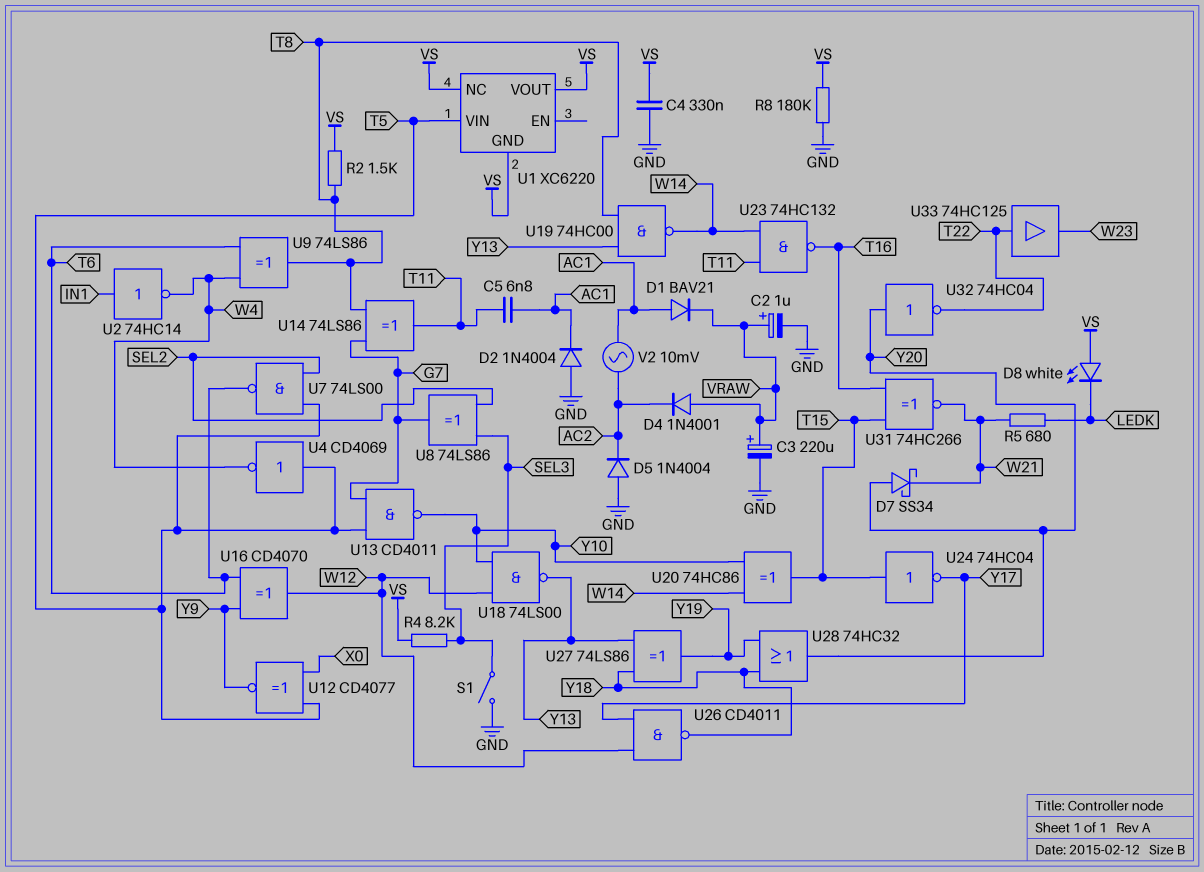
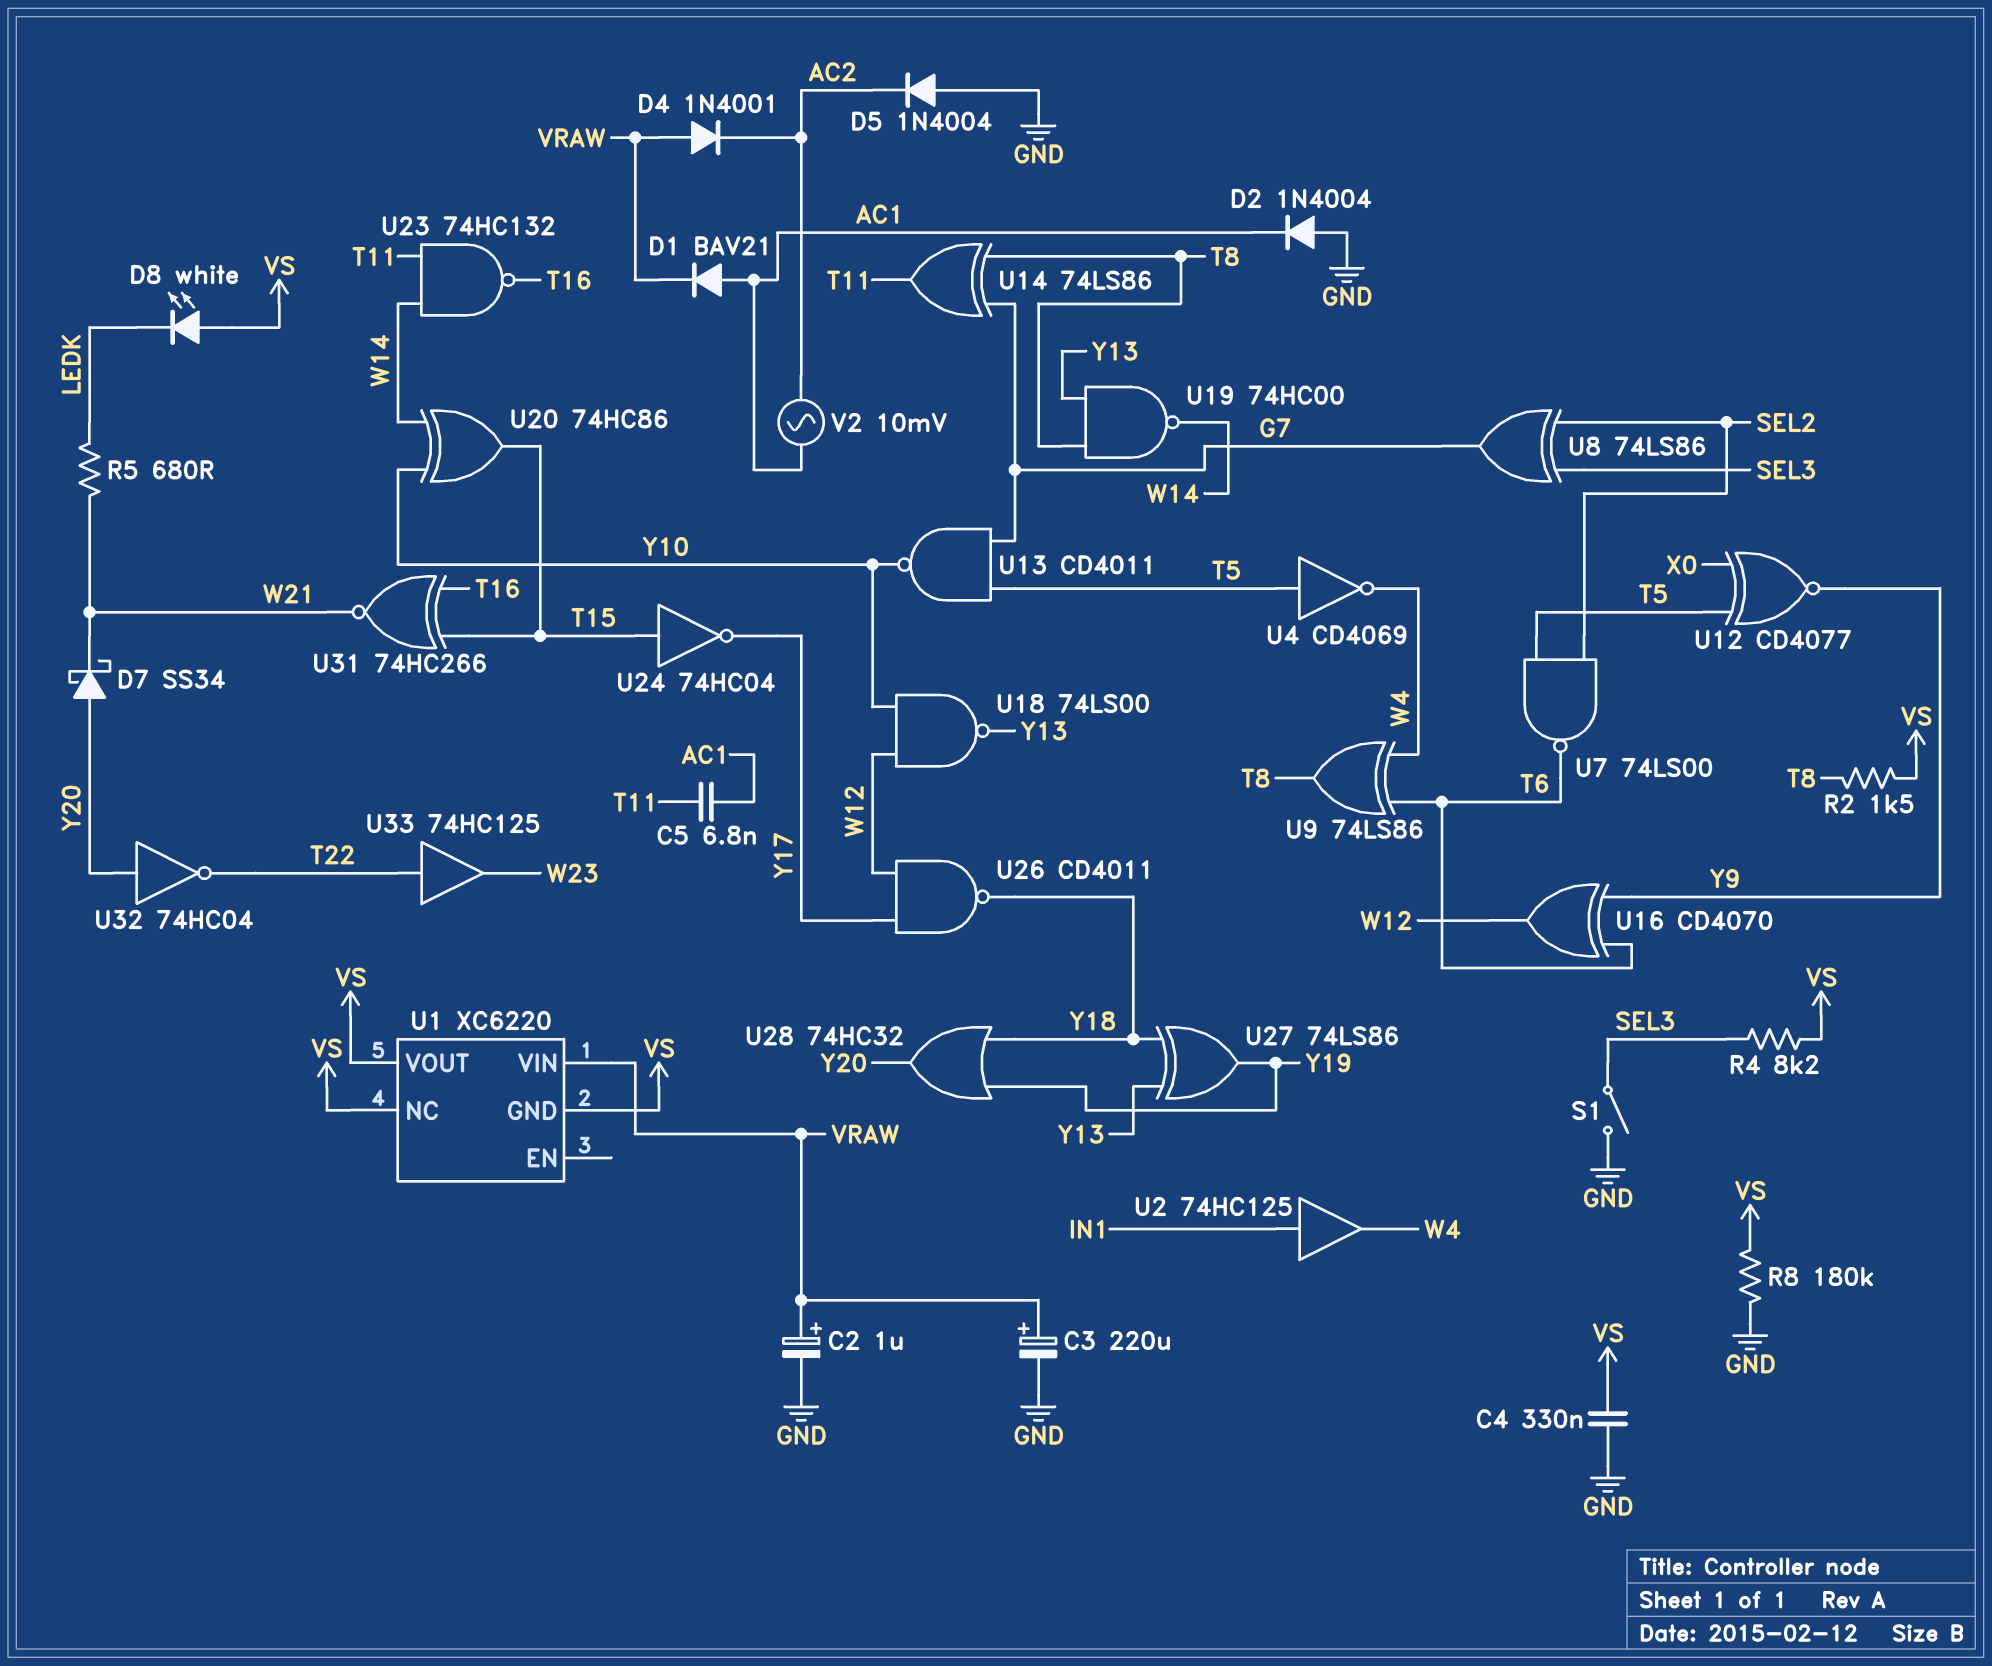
U1 pin VIN: T5 -> VRAW
U2: NOT 74HC14 (in IN1, out W4) -> buffer 74HC125 (in IN1, out W4)

